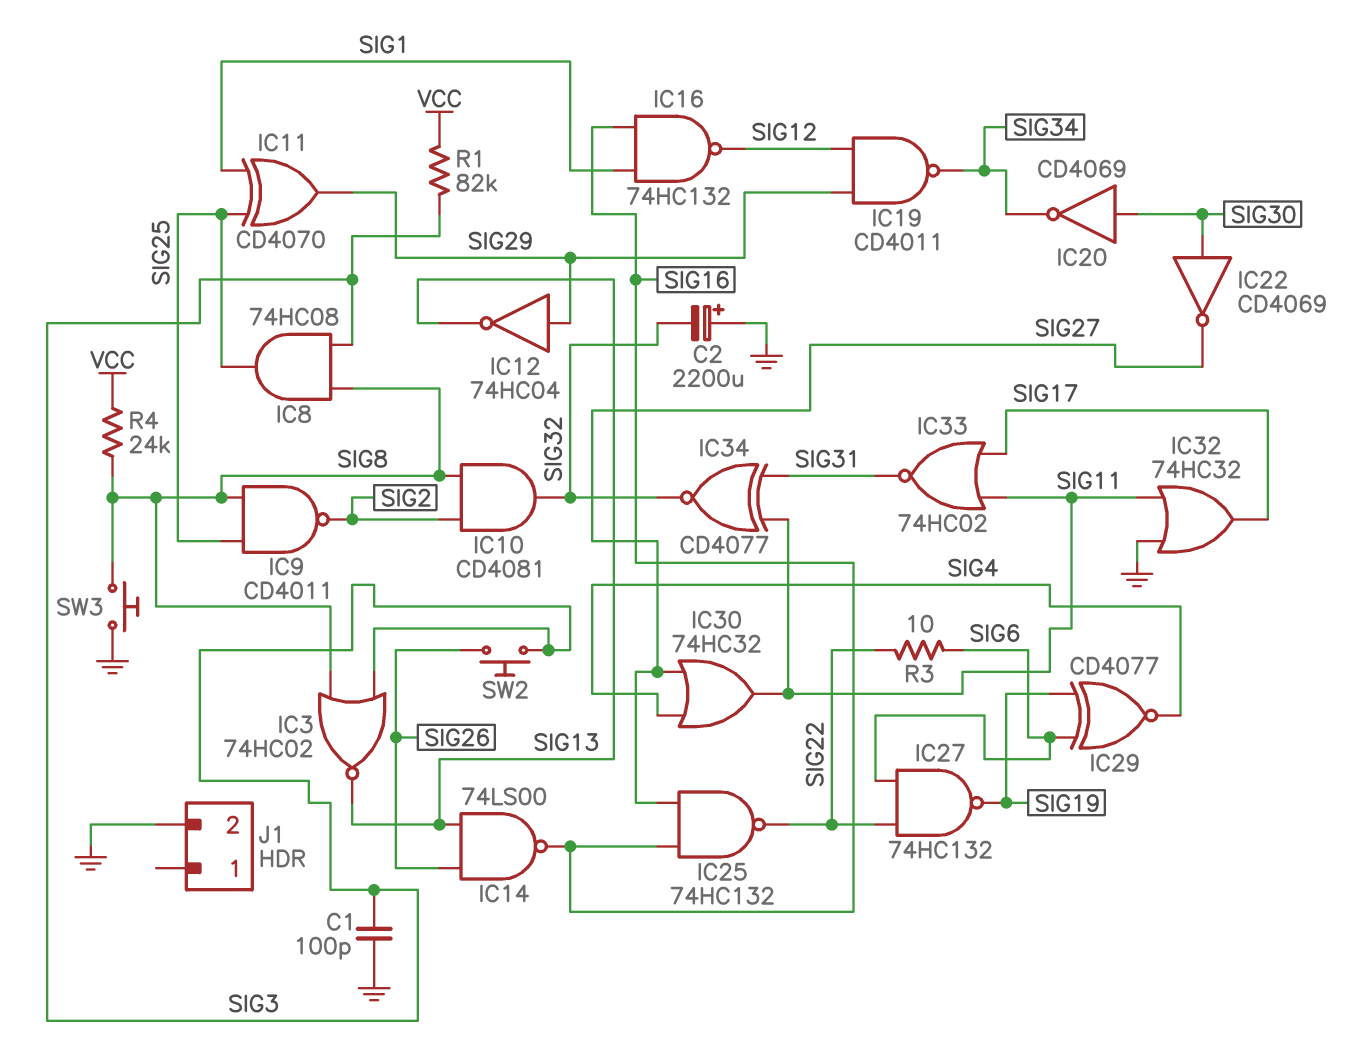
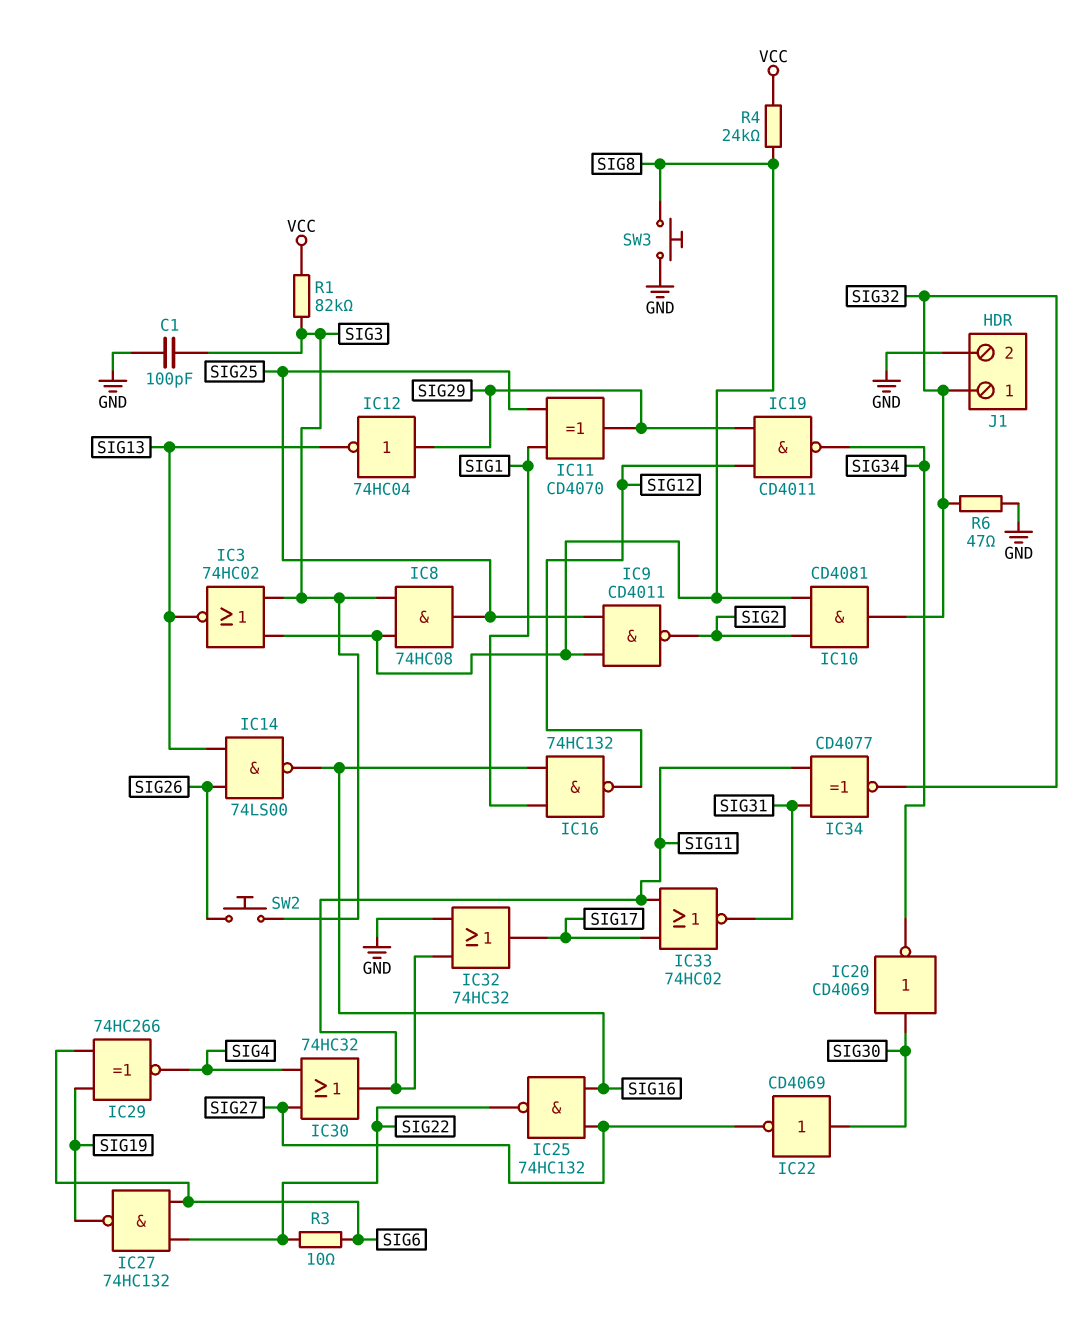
C2: 2200uF (plus GND, minus SIG32) -> none
IC29: XNOR CD4077 (in SIG6, in SIG19, out SIG4) -> XNOR 74HC266 (in SIG6, in SIG19, out SIG4)
J1 pin 1: none -> SIG32
R6: none -> 47 (GND, SIG32)

